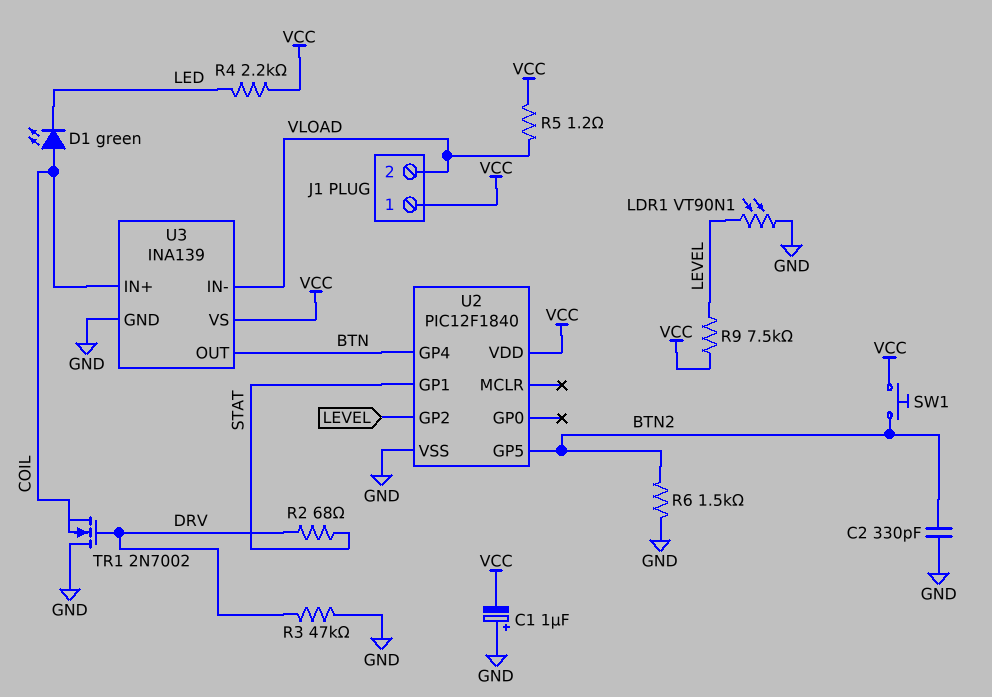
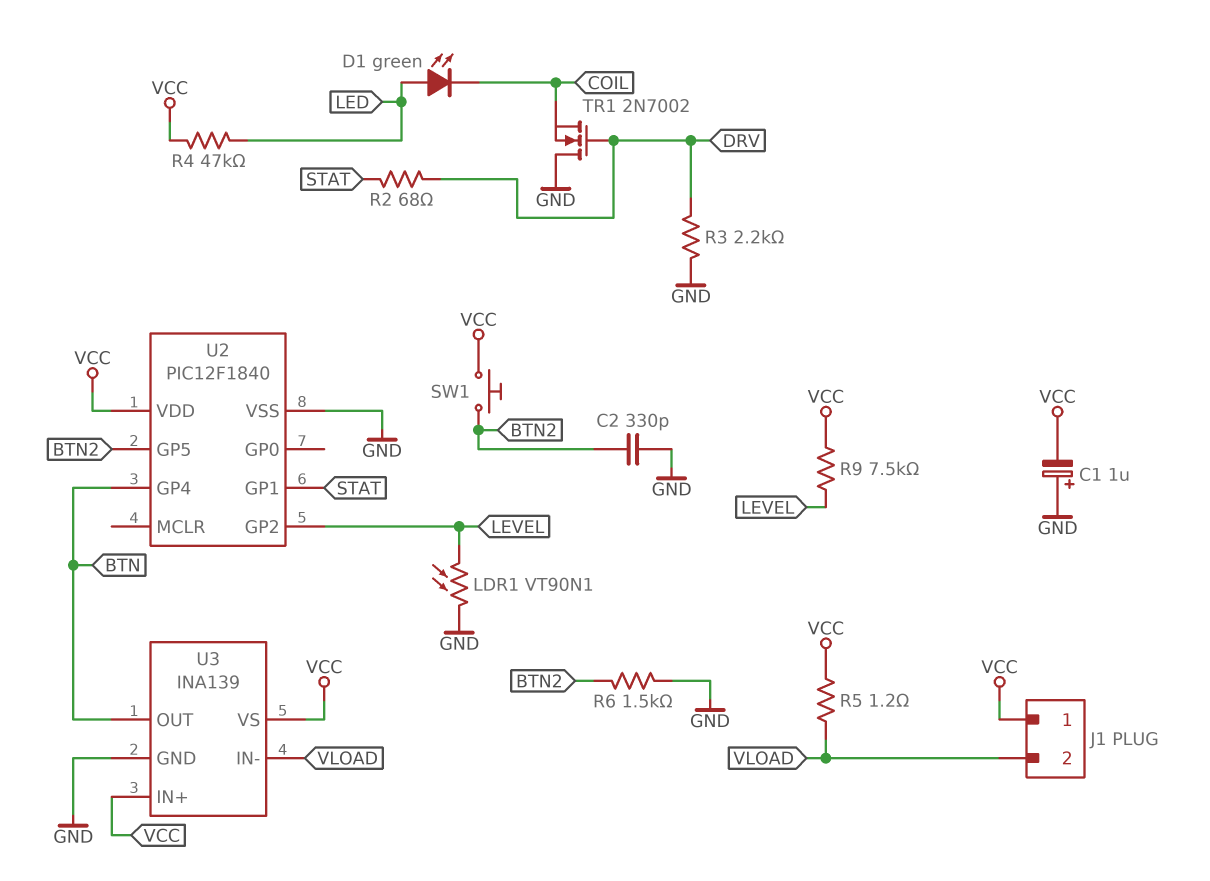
D1: LED green (A COIL, K LED) -> LED green (A LED, K COIL)
R3: 47k (DRV, GND) -> 2.2k (DRV, GND)
R4: 2.2k (LED, VCC) -> 47k (LED, VCC)
U3 pin IN+: COIL -> VCC

